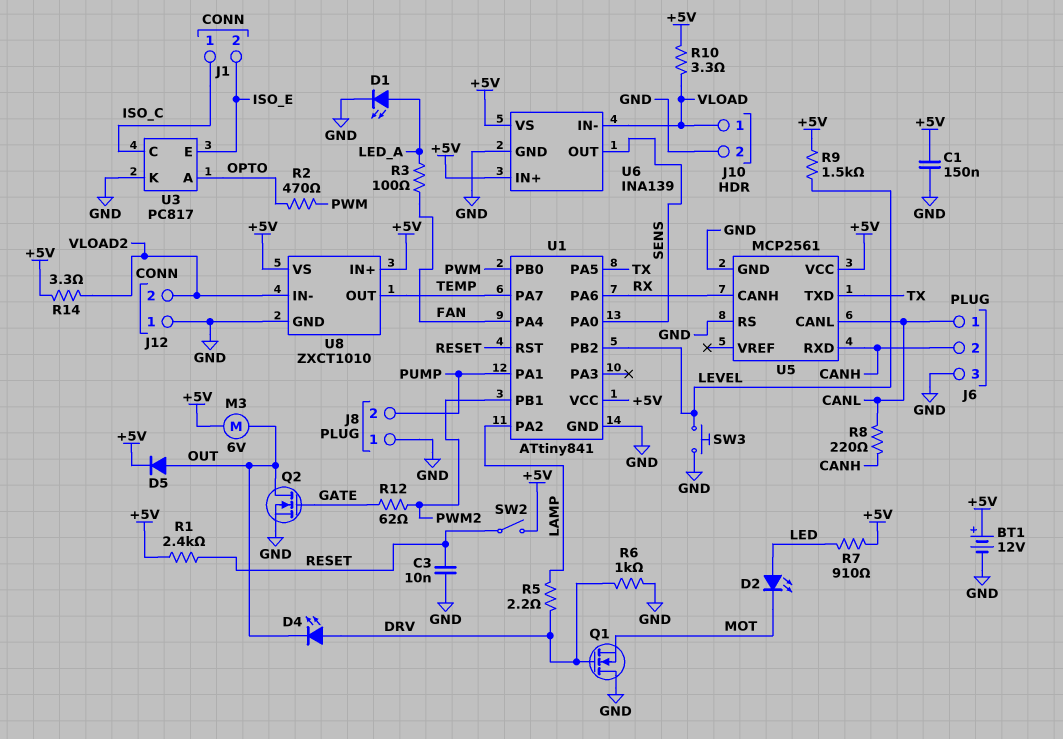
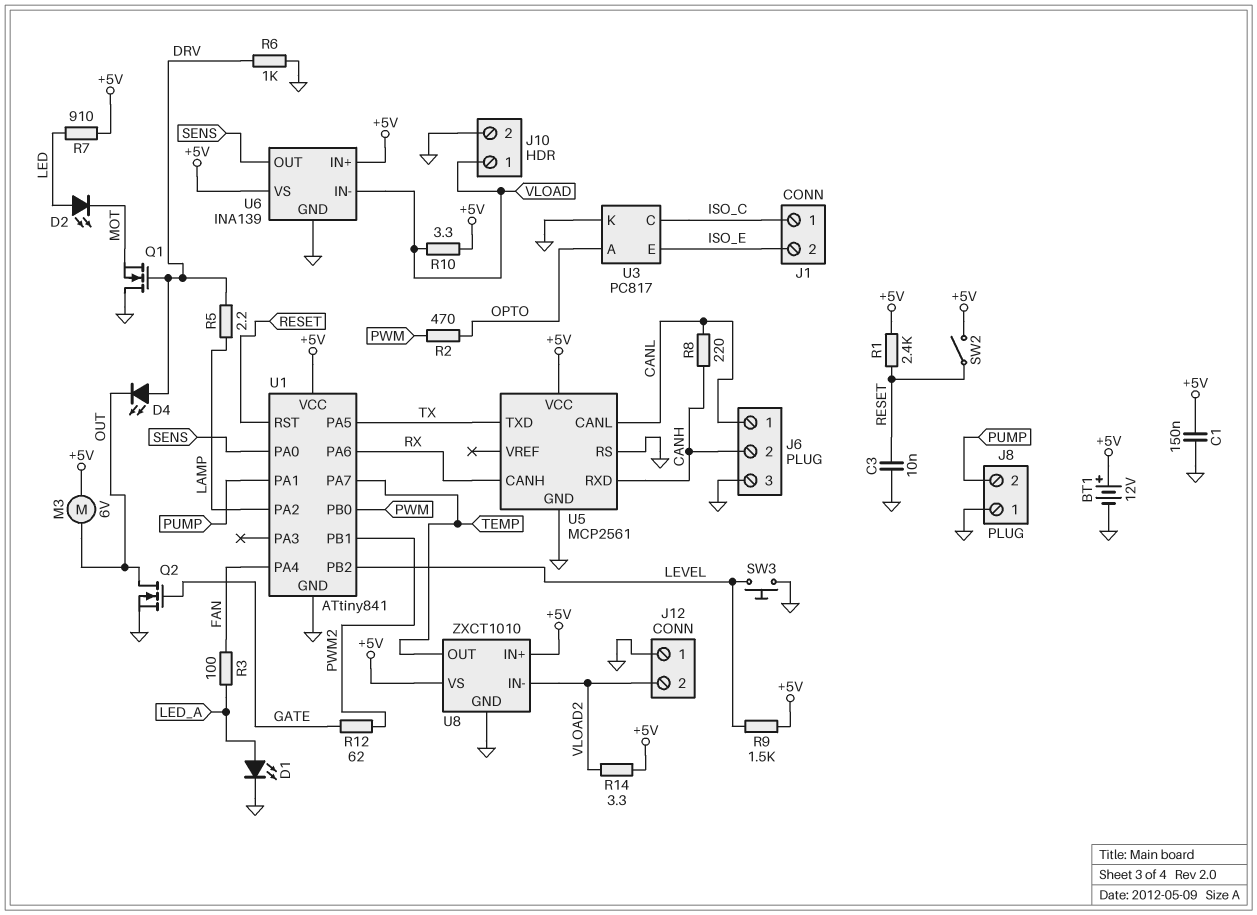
D5: diode (A OUT, K +5V) -> none

